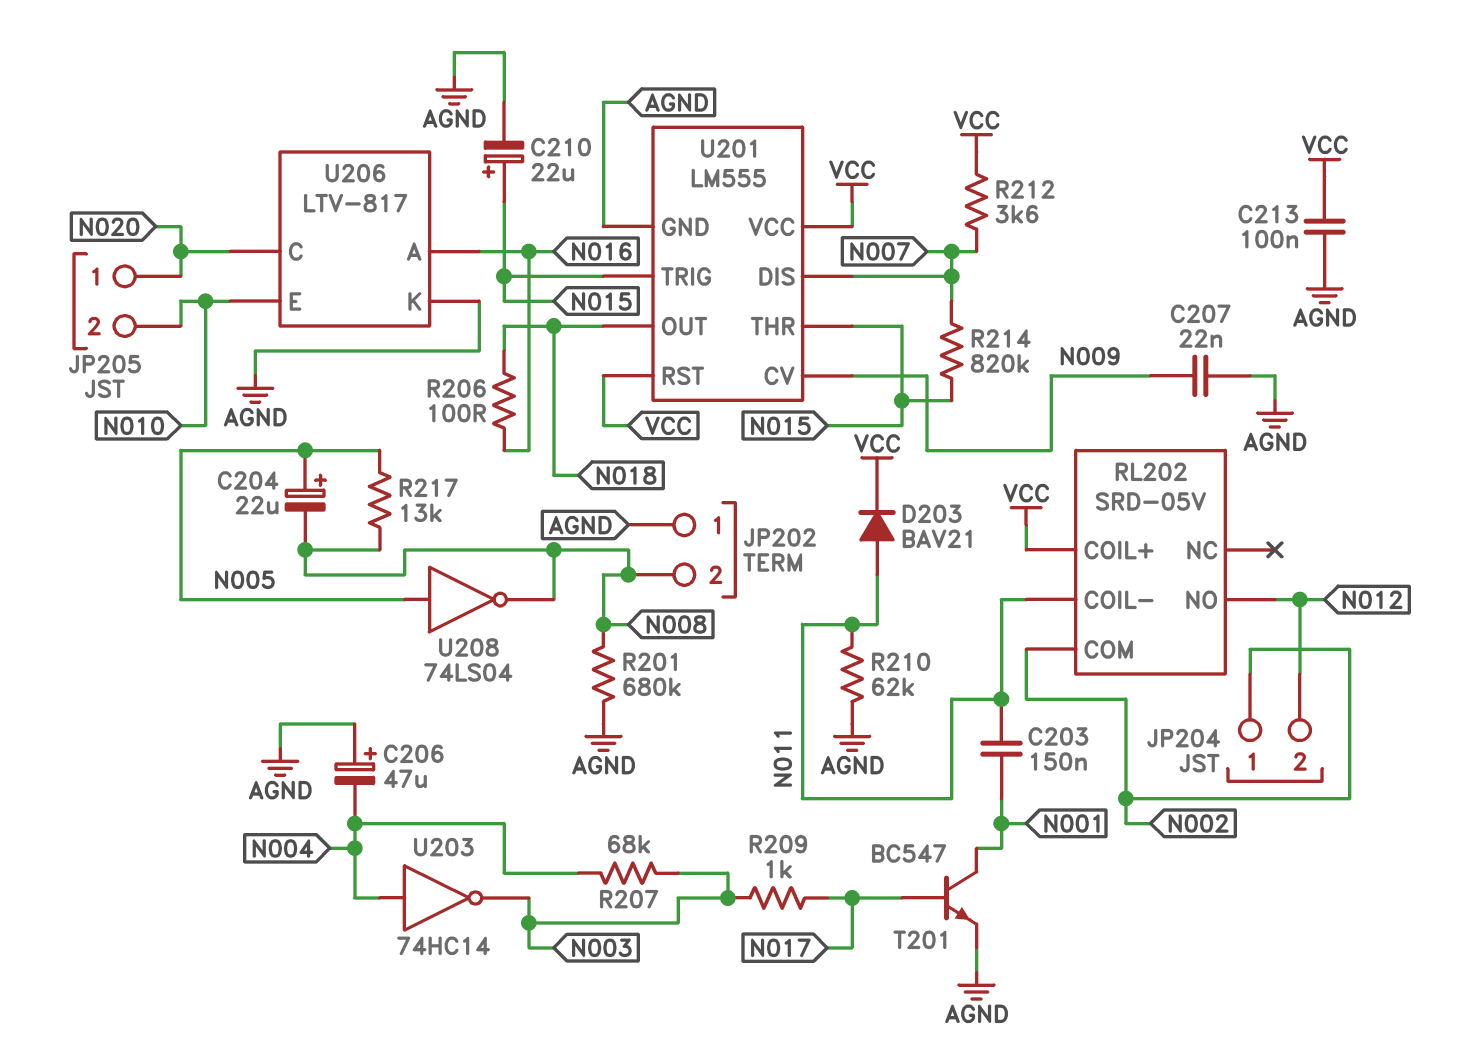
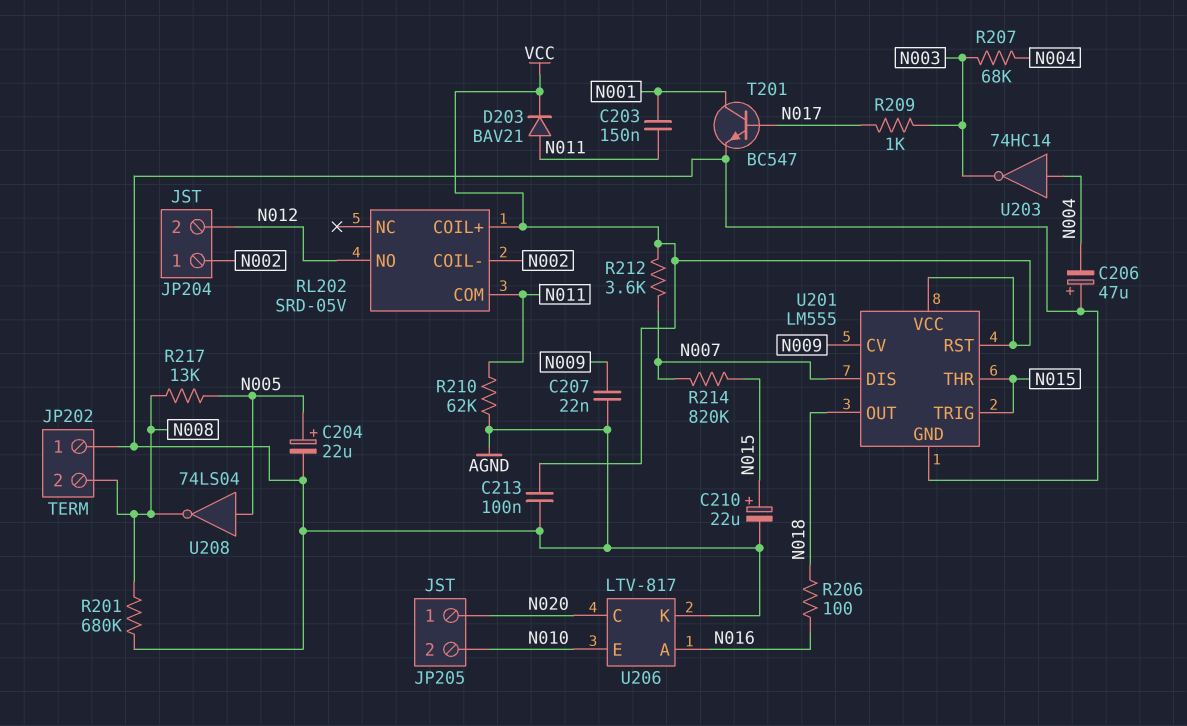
C204: 22uF (plus N005, minus N008) -> 22uF (plus N005, minus AGND)
RL202 pin COIL-: N011 -> N002
RL202 pin COM: N002 -> N011

